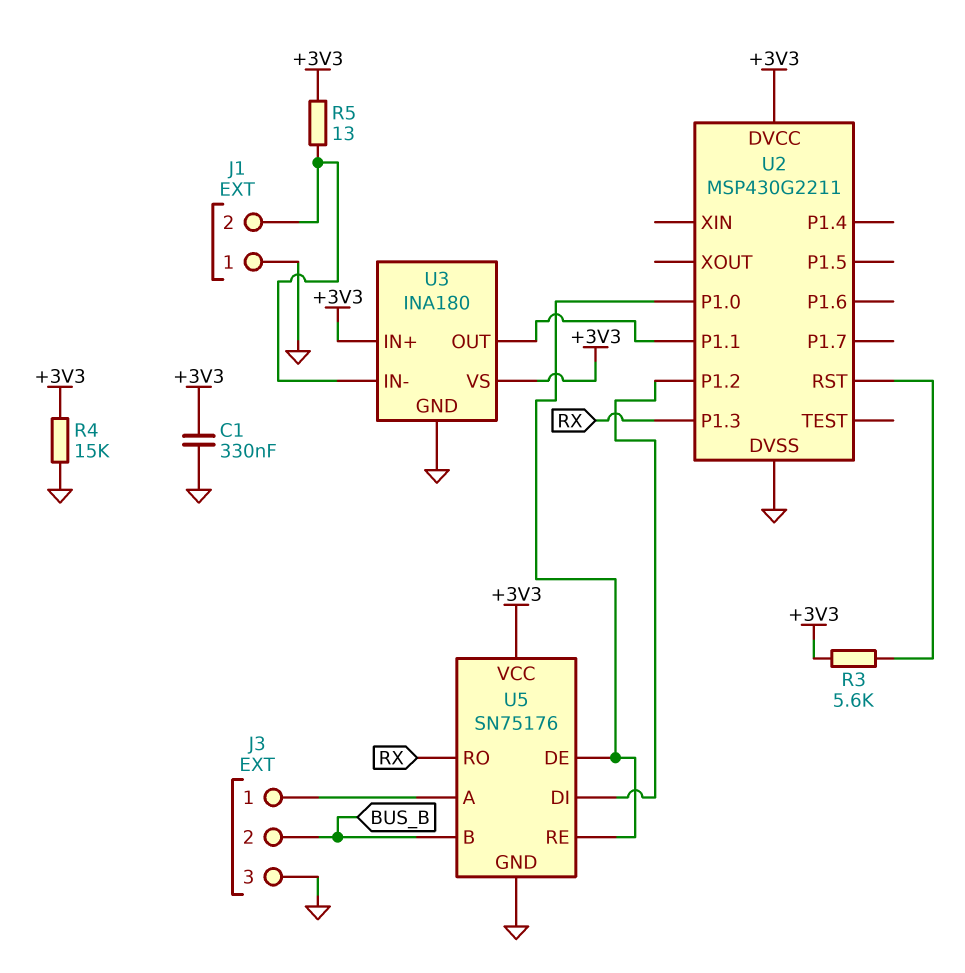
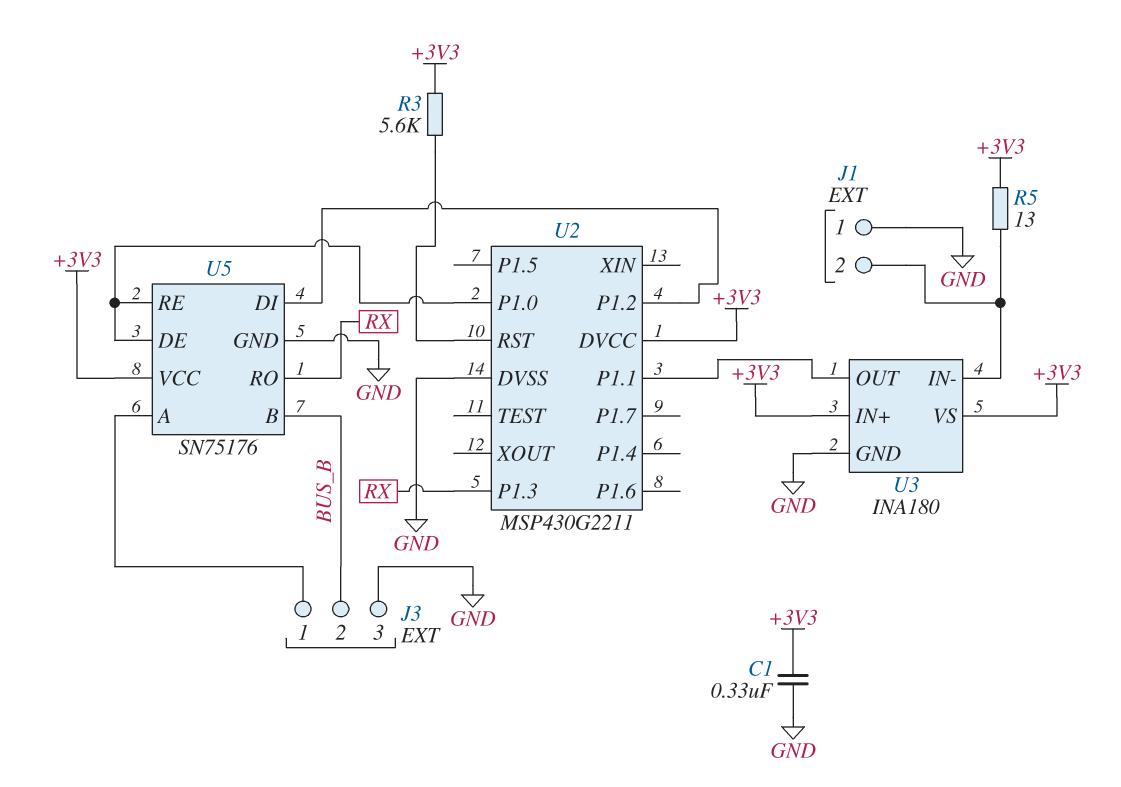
R4: 15k (+3V3, GND) -> none

